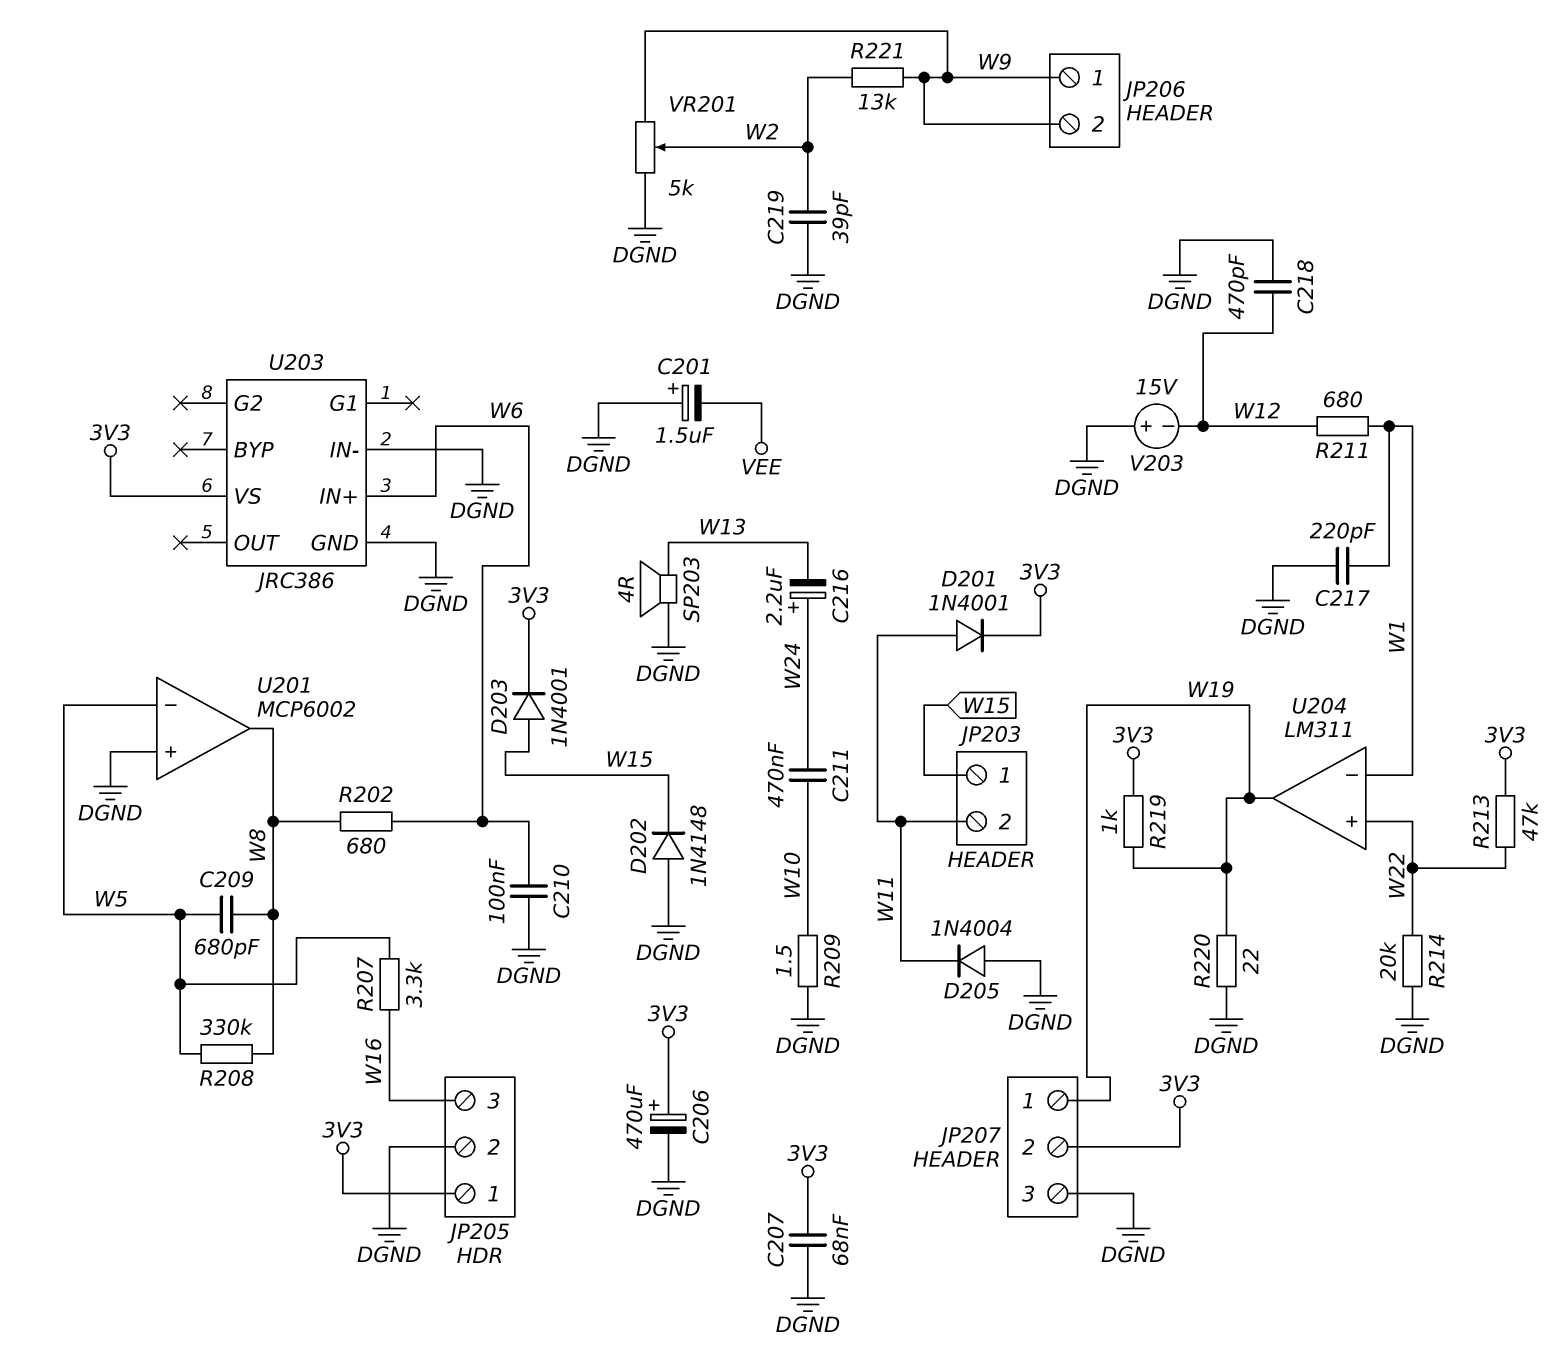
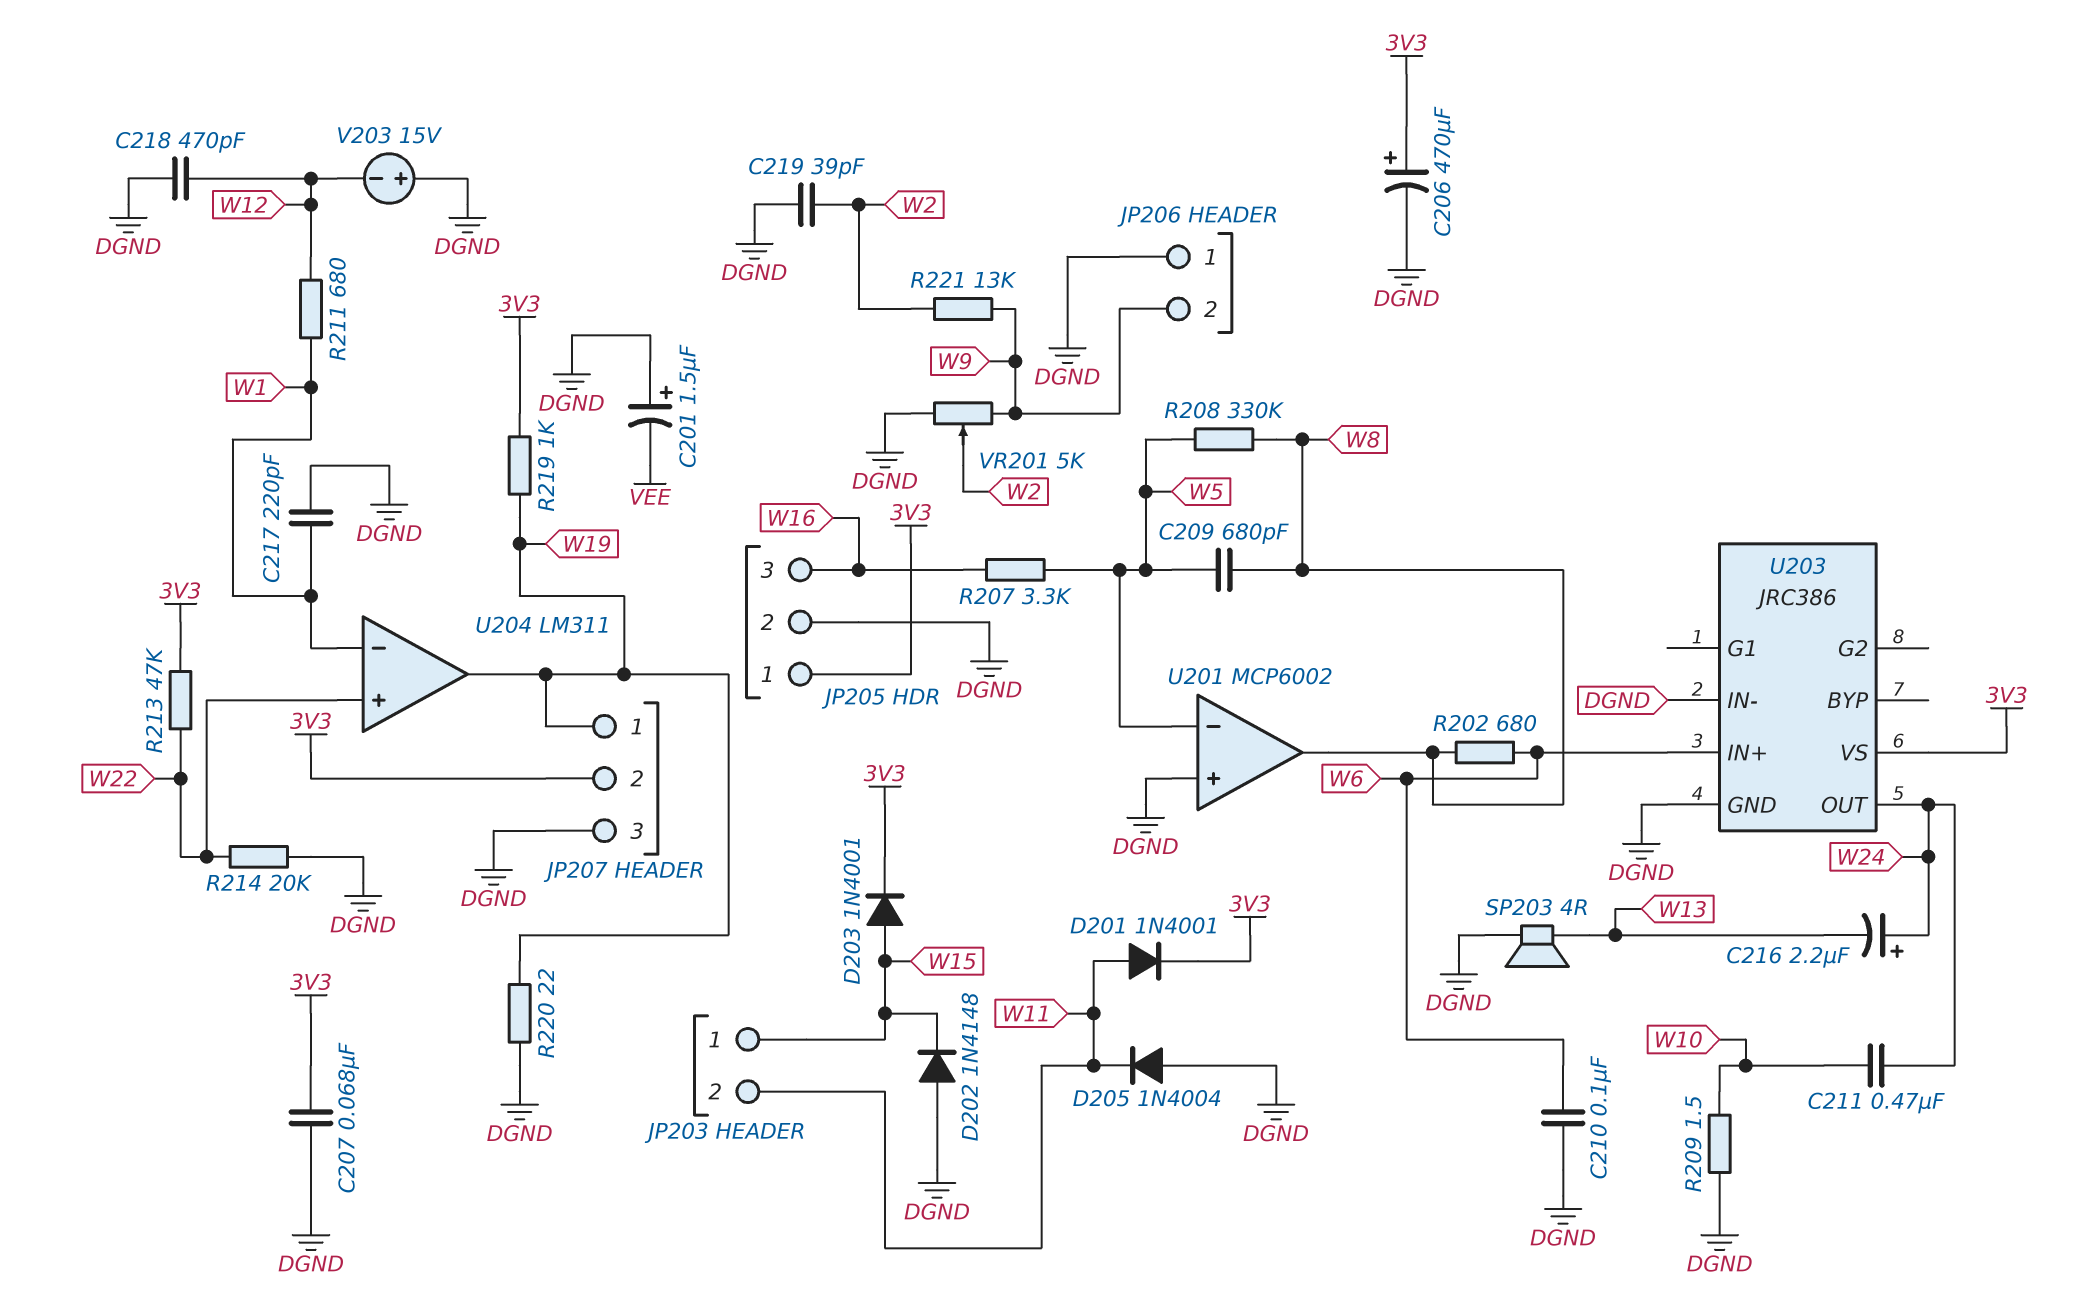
JP206 pin 1: W9 -> DGND
U203 pin OUT: none -> W24

